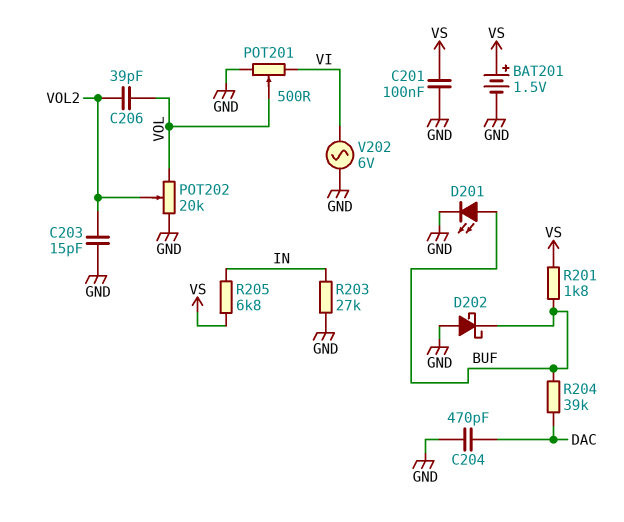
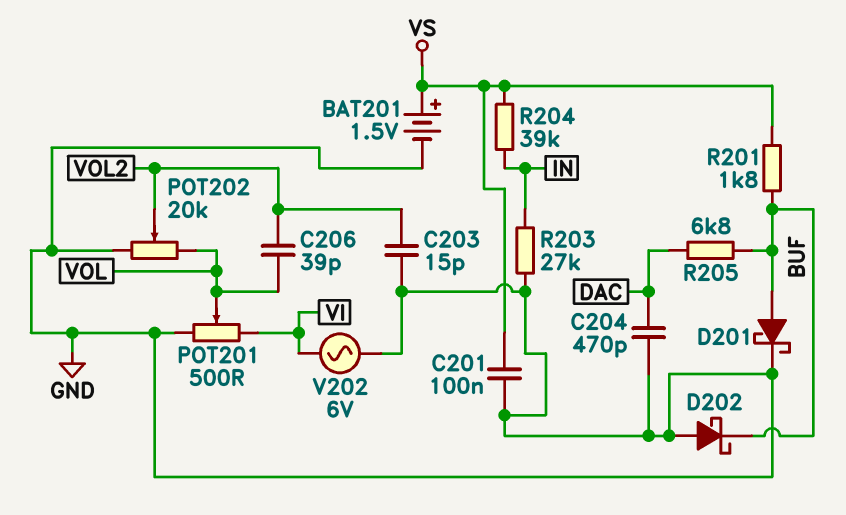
D201: LED (A BUF, K GND) -> schottky (A BUF, K GND)
R204: 39k (BUF, DAC) -> 39k (IN, VS)
R205: 6.8k (IN, VS) -> 6.8k (BUF, DAC)

